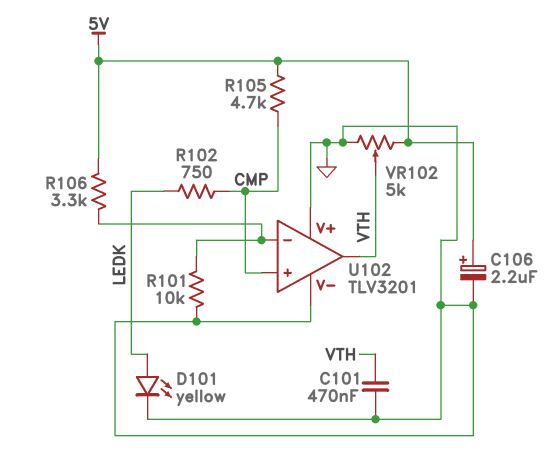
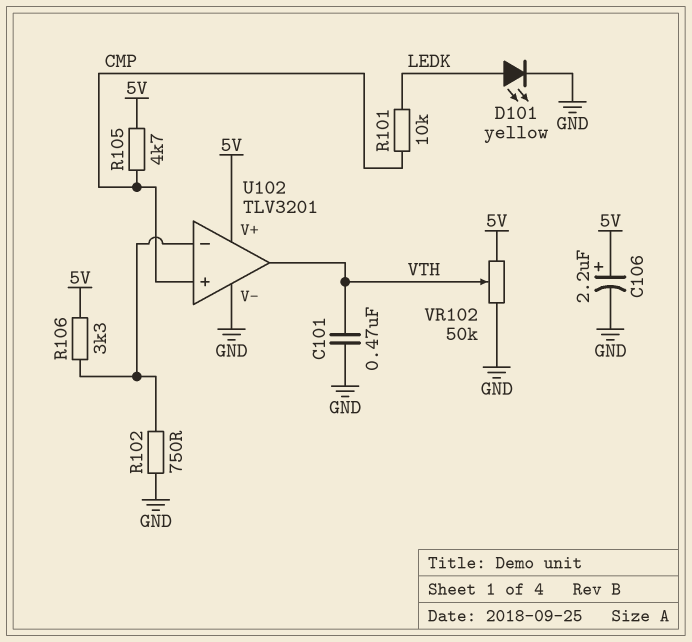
R101: 10k (GND, U102/in-) -> 10k (CMP, LEDK)
R102: 750 (CMP, LEDK) -> 750 (GND, U102/in-)
U102 pin V+: GND -> 5V
VR102: 5k (5V, GND, wiper VTH) -> 50k (5V, GND, wiper VTH)

